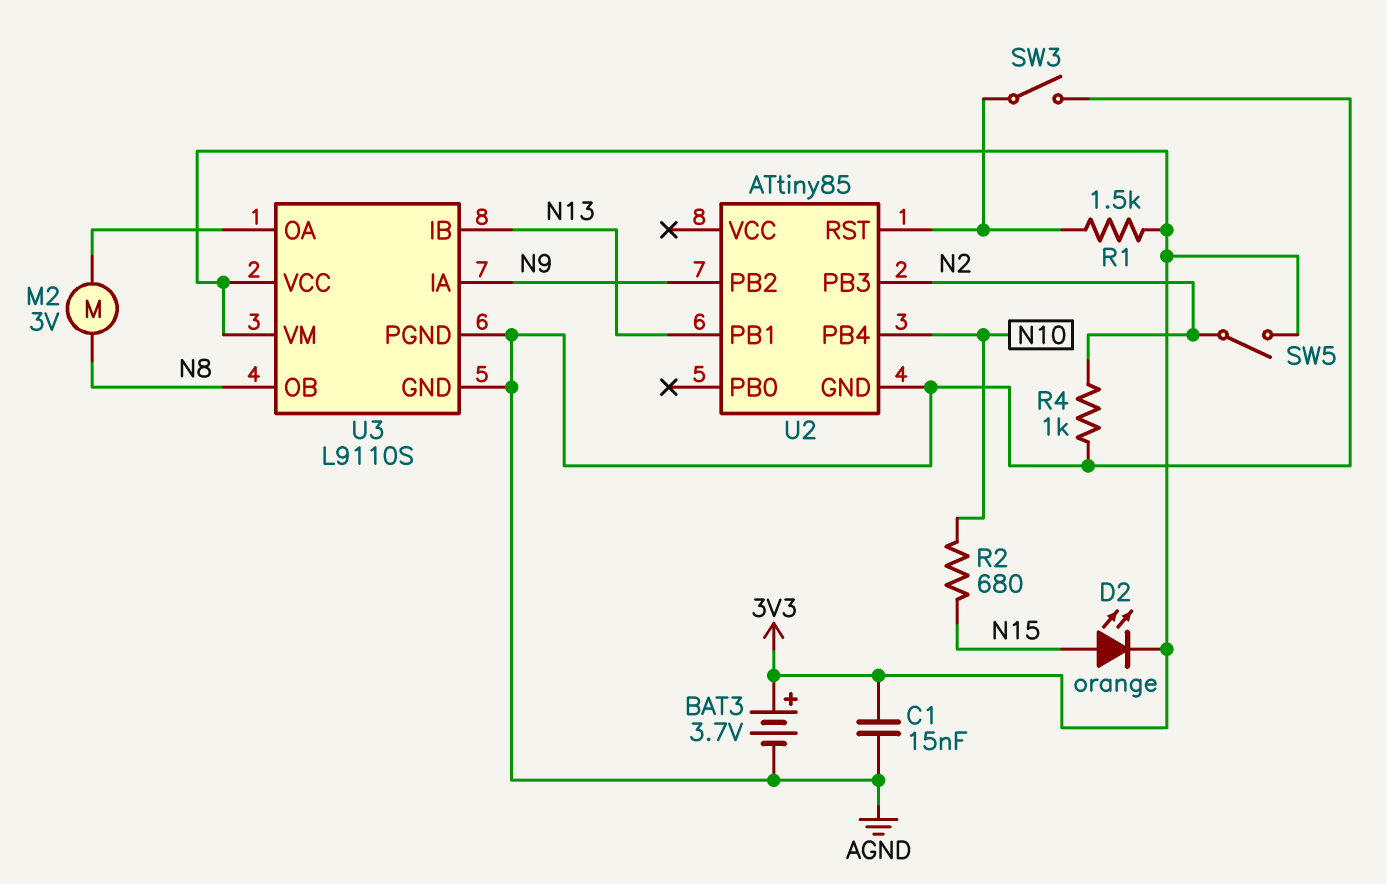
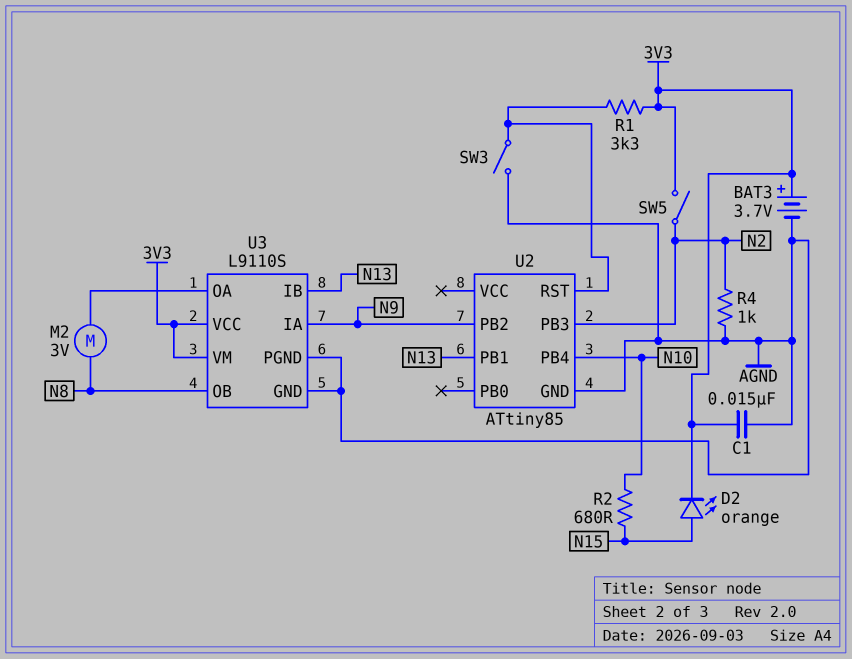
R1: 1.5k (3V3, U2/RST) -> 3.3k (3V3, U2/RST)

